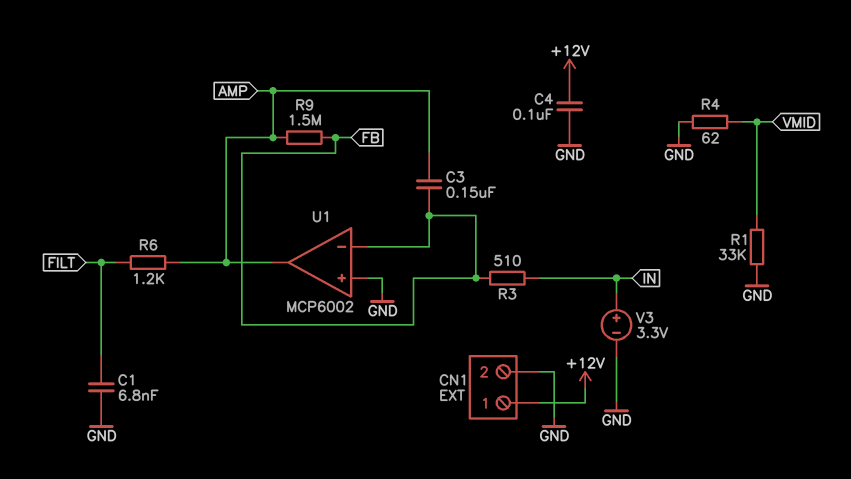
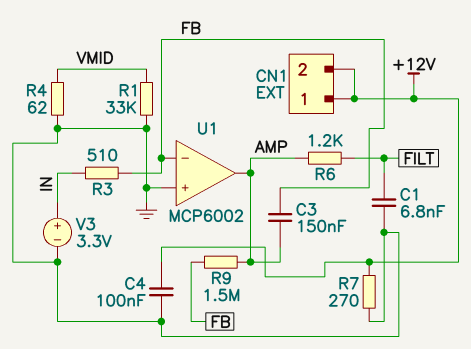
CN1 pin 2: GND -> +12V
R7: none -> 270 (+12V, GND)

